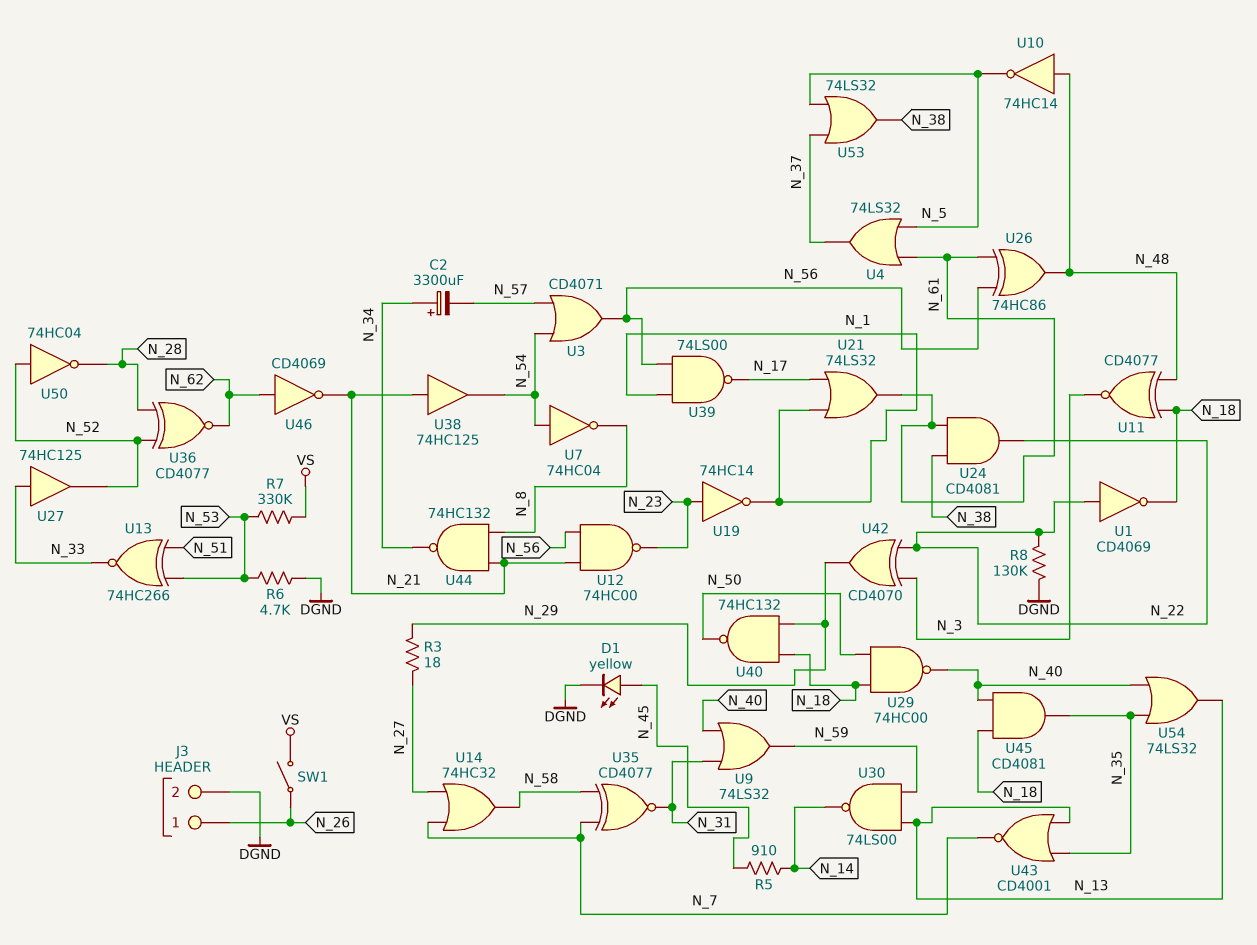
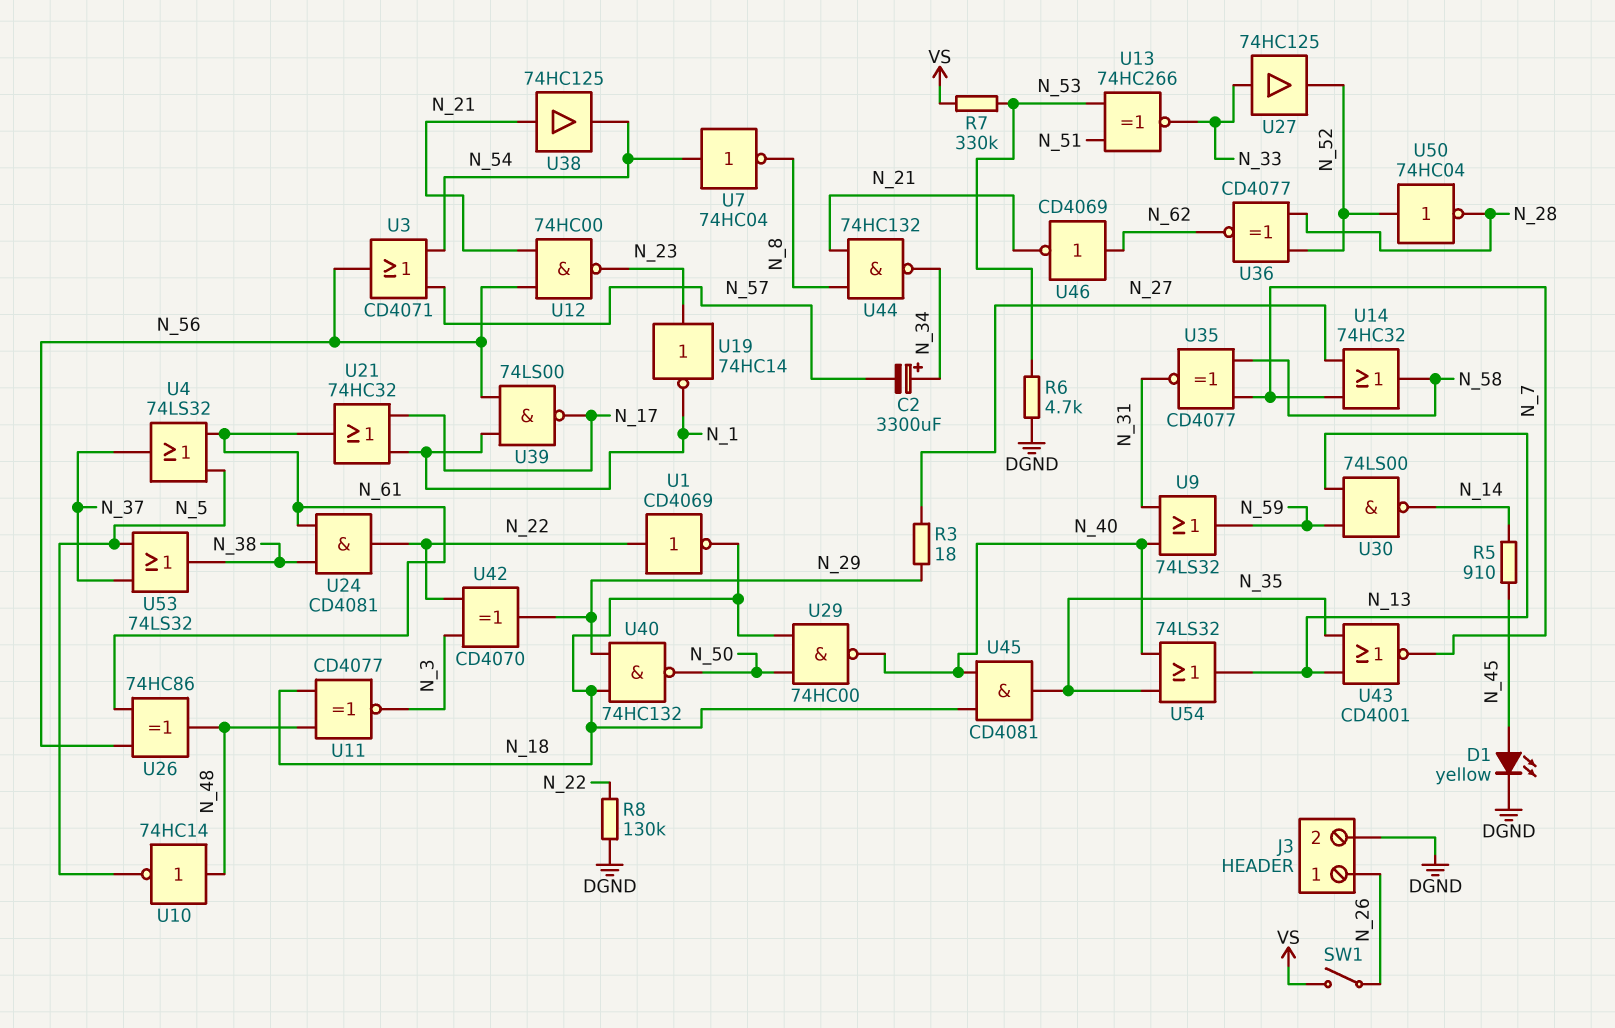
U21: OR 74LS32 (in N_1, in N_17, out N_61) -> OR 74HC32 (in N_1, in N_17, out N_61)

